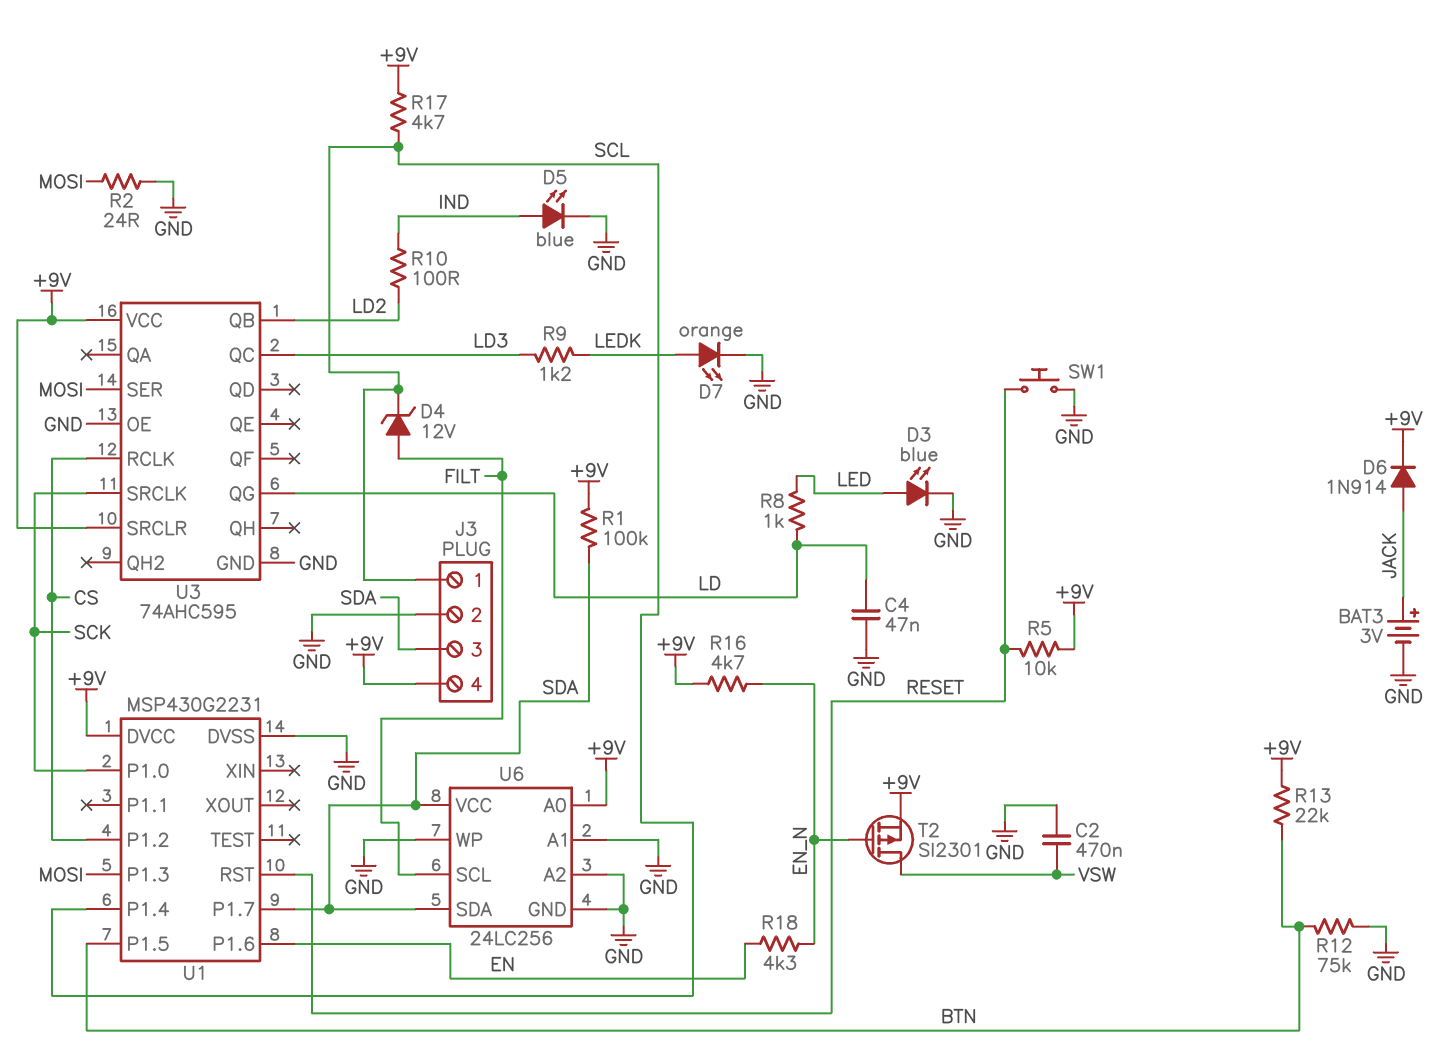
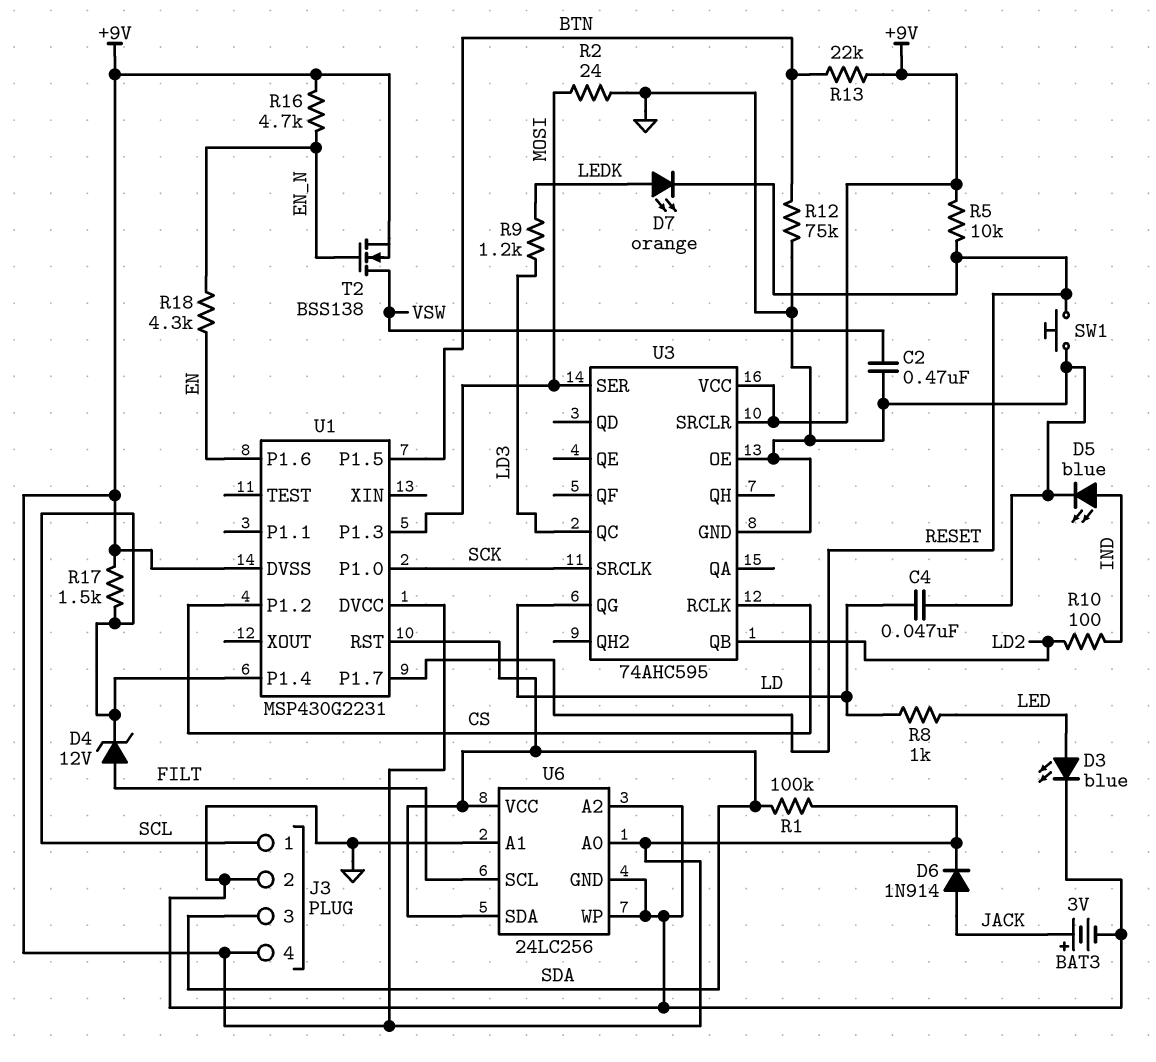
D7: LED orange (A LEDK, K GND) -> LED orange (A LEDK, K RESET)
R17: 4.7k (+9V, SCL) -> 1.5k (+9V, SCL)
T2: PMOS SI2301 (G EN_N, D VSW, S +9V) -> NMOS BSS138 (G EN_N, D VSW, S +9V)
U1 pin DVSS: GND -> +9V
U1 pin P1.7: SDA -> RESET
U1 pin RST: RESET -> SDA

